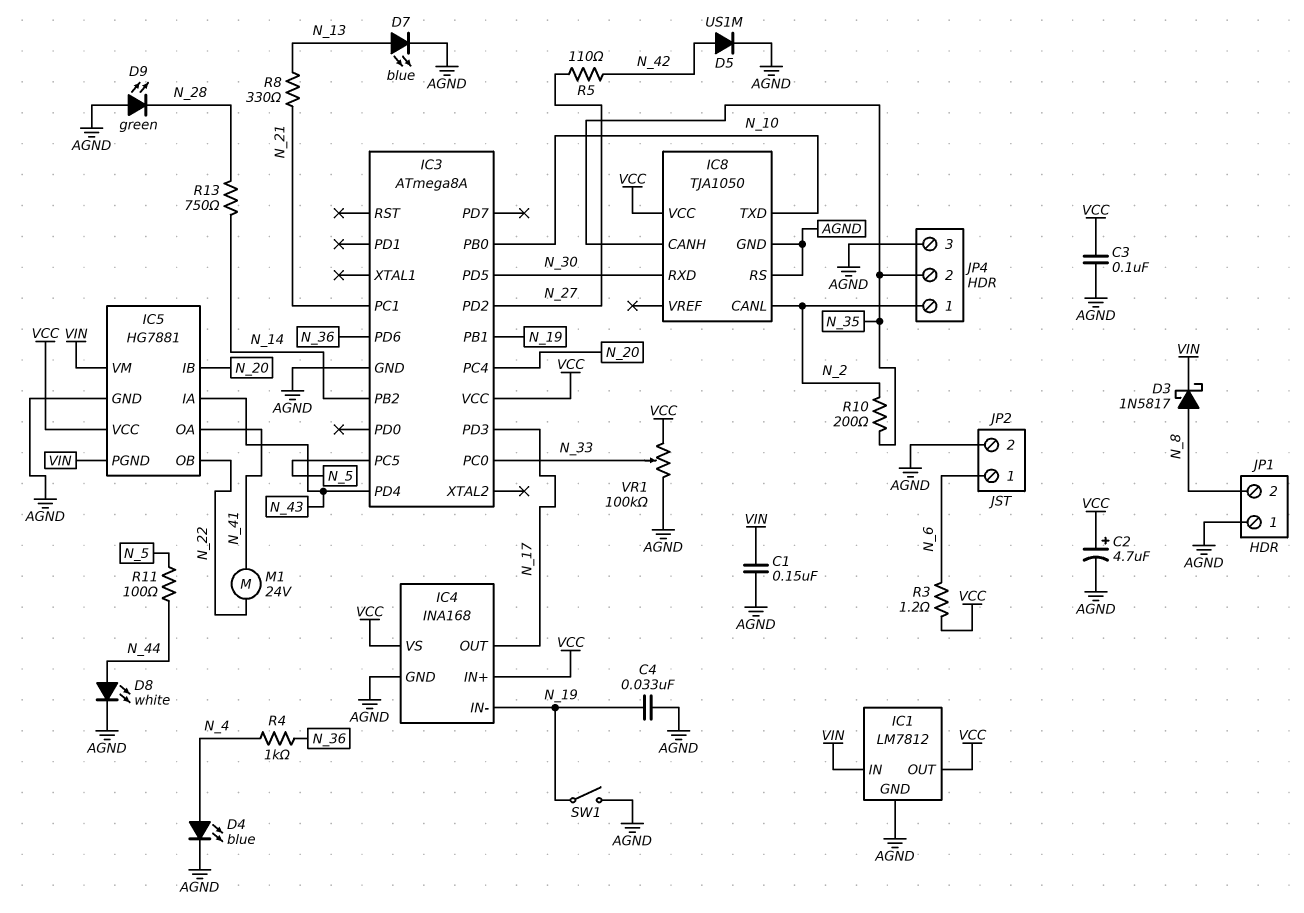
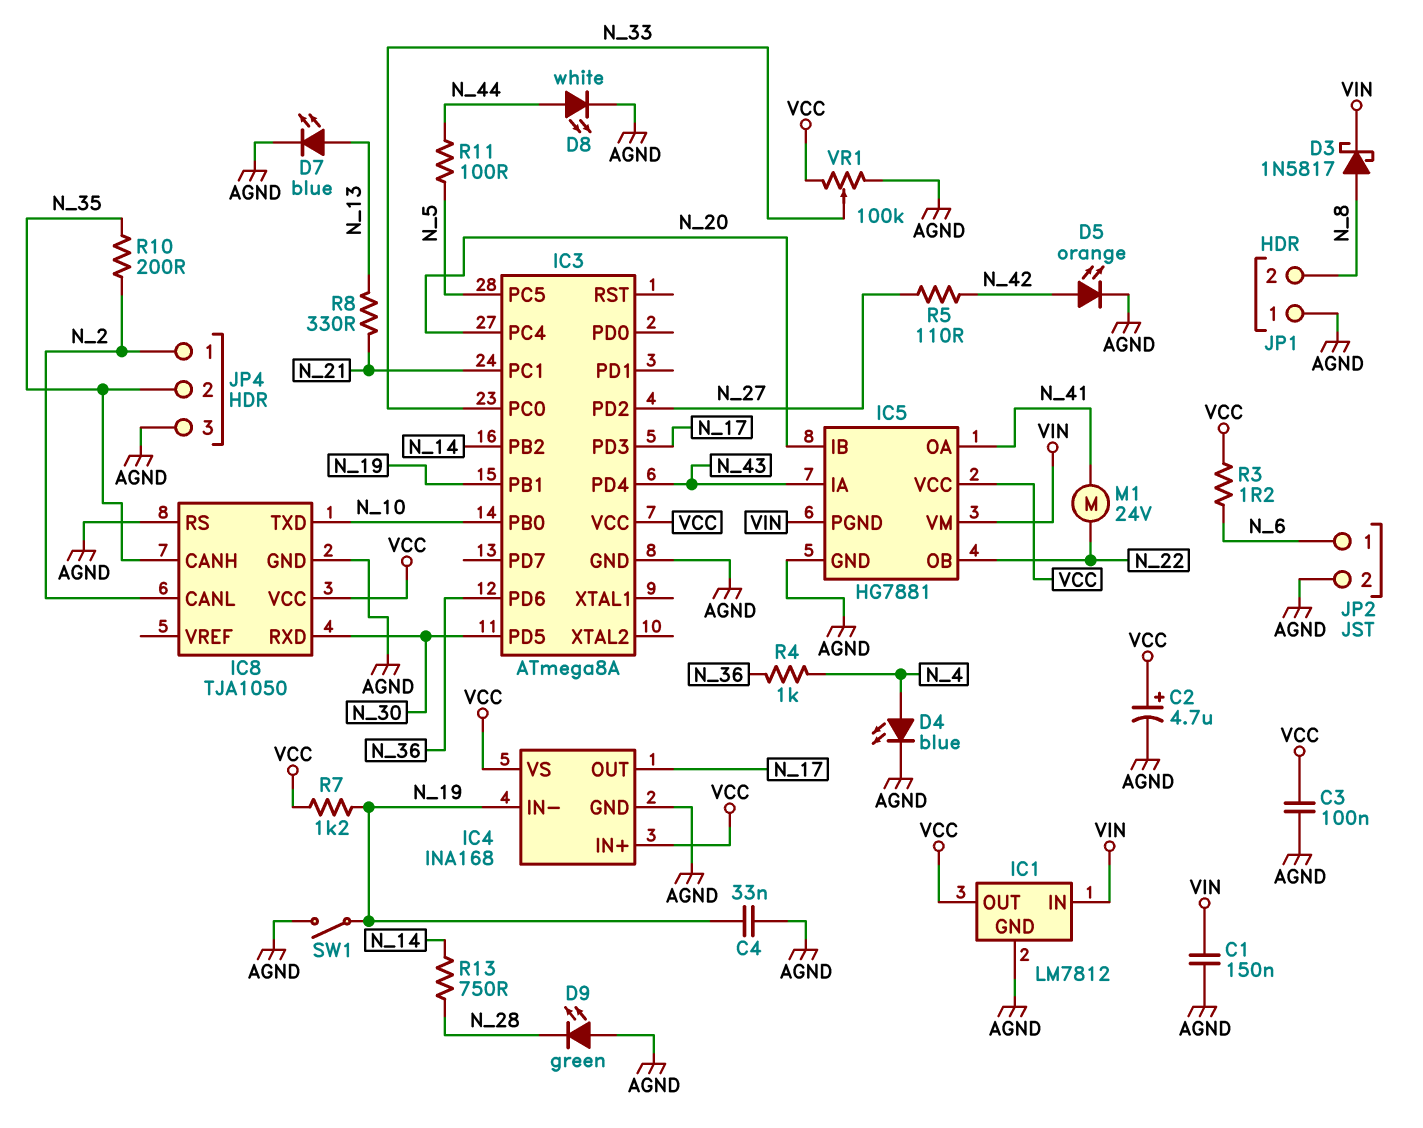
D5: diode US1M (A N_42, K AGND) -> LED orange (A N_42, K AGND)
R7: none -> 1.2k (N_19, VCC)

